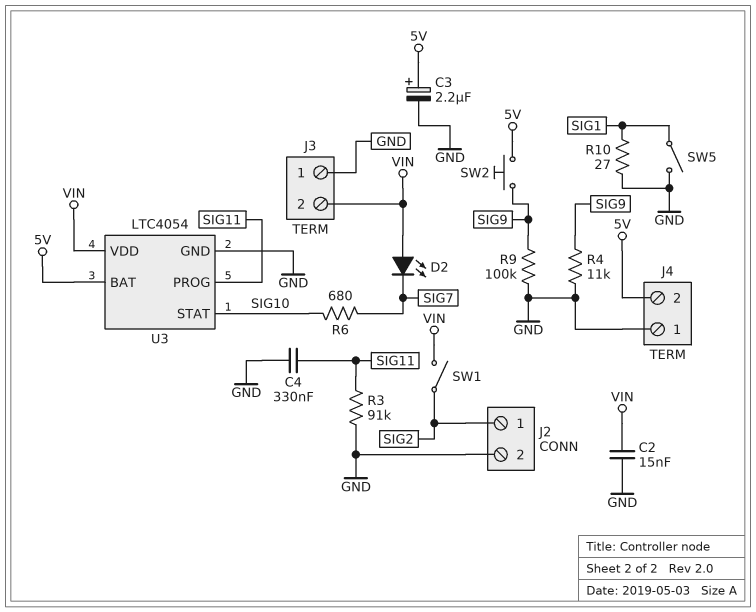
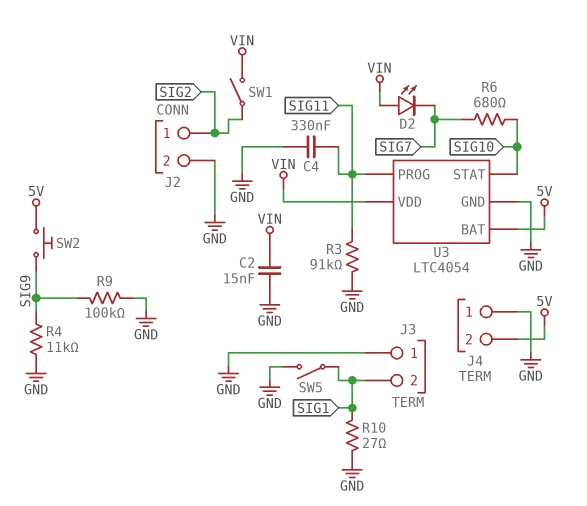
C3: 2.2uF (plus 5V, minus GND) -> none
J3 pin 2: VIN -> SIG1

